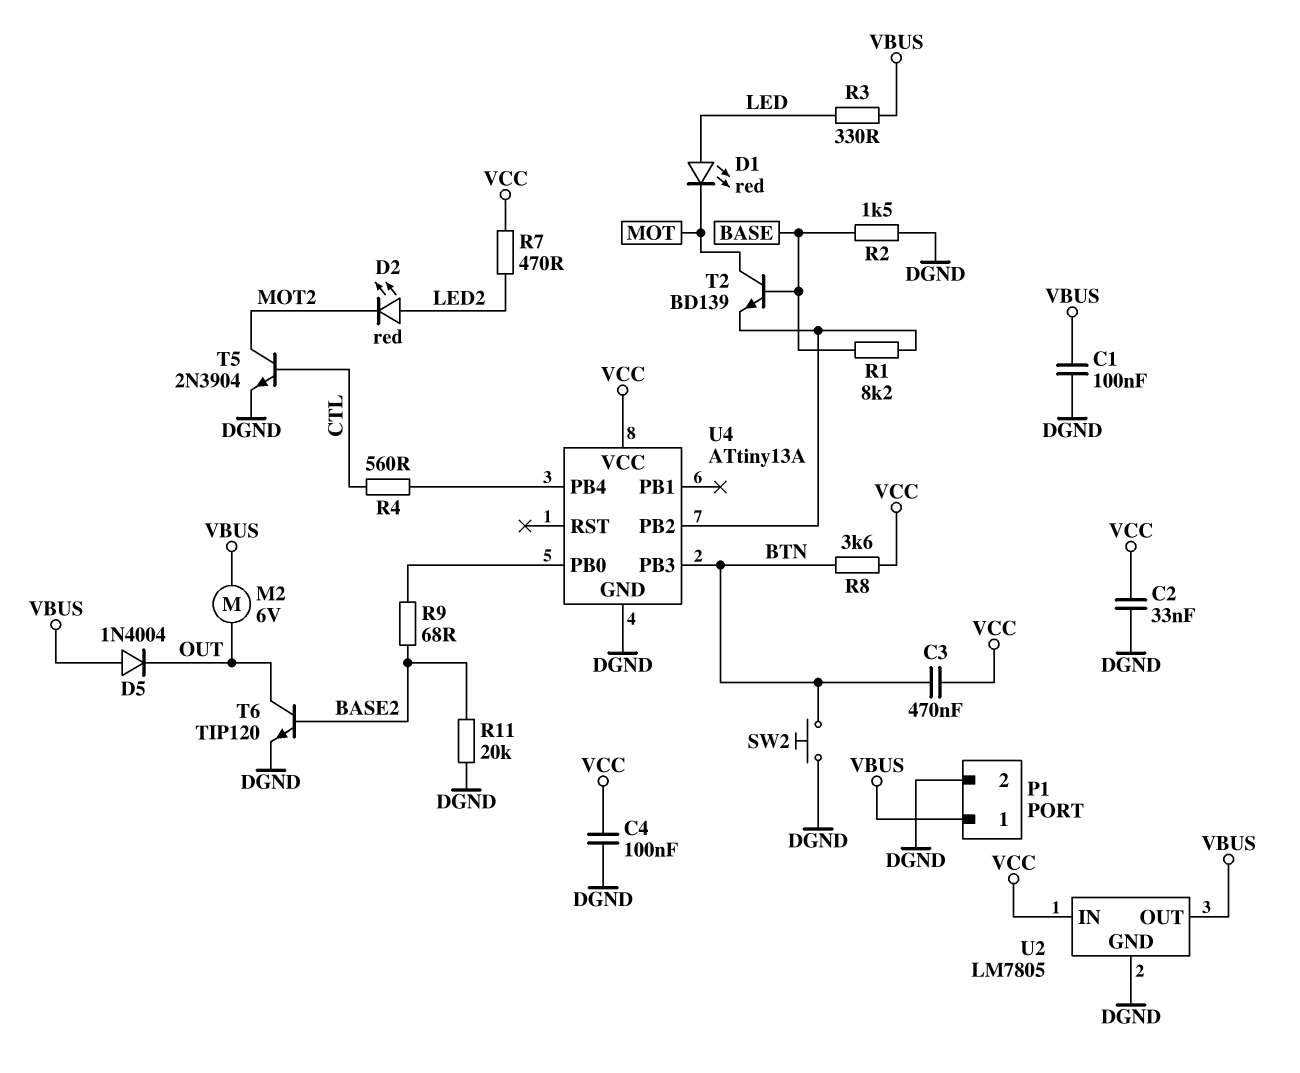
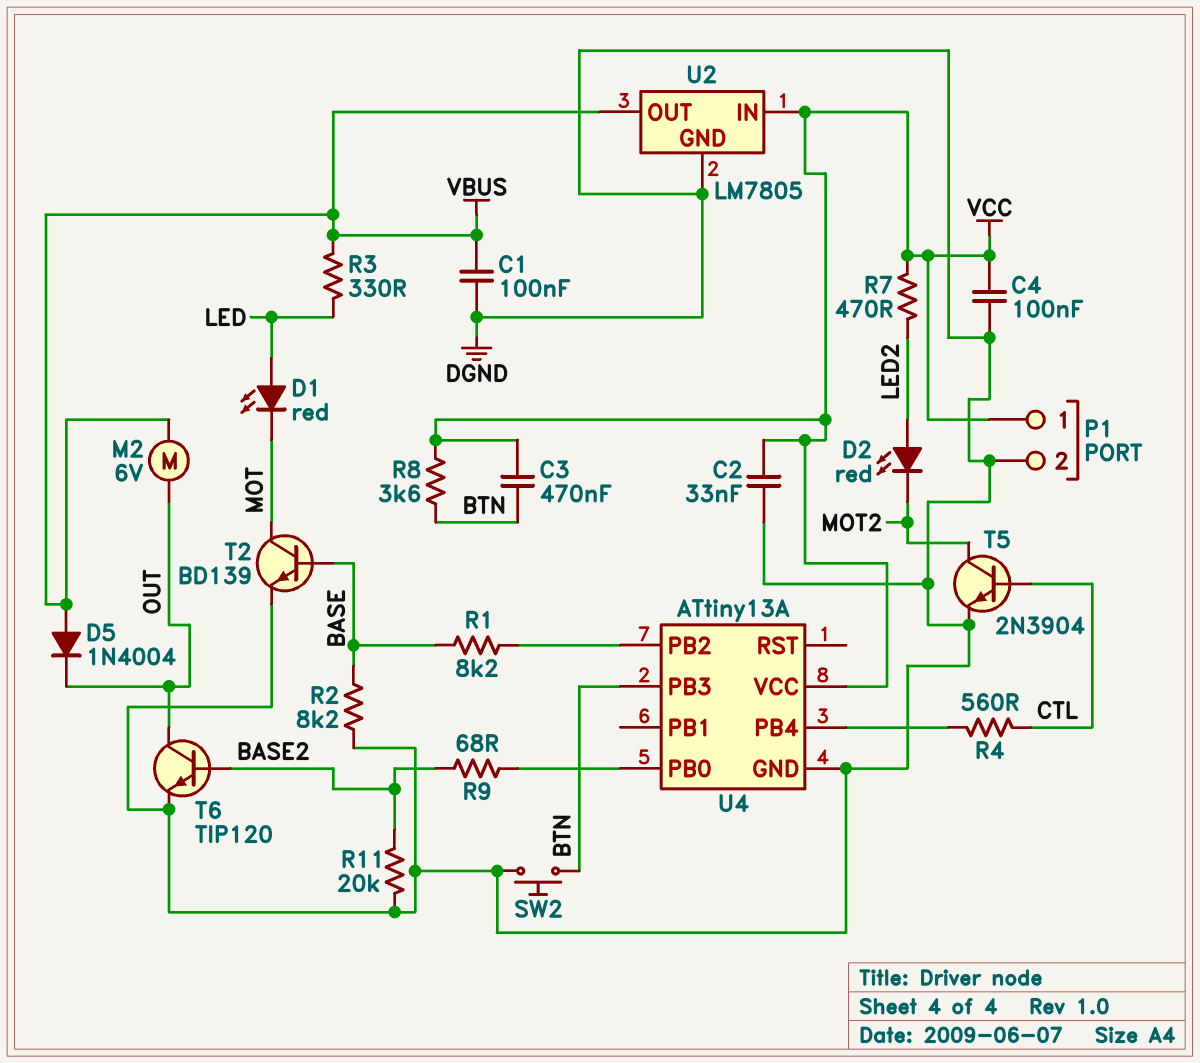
P1 pin 1: VBUS -> VCC
R2: 1.5k (BASE, DGND) -> 8.2k (BASE, DGND)
T2: NPN BD139 (B BASE, C MOT, E U4/PB2) -> NPN BD139 (B BASE, C MOT, E DGND)

